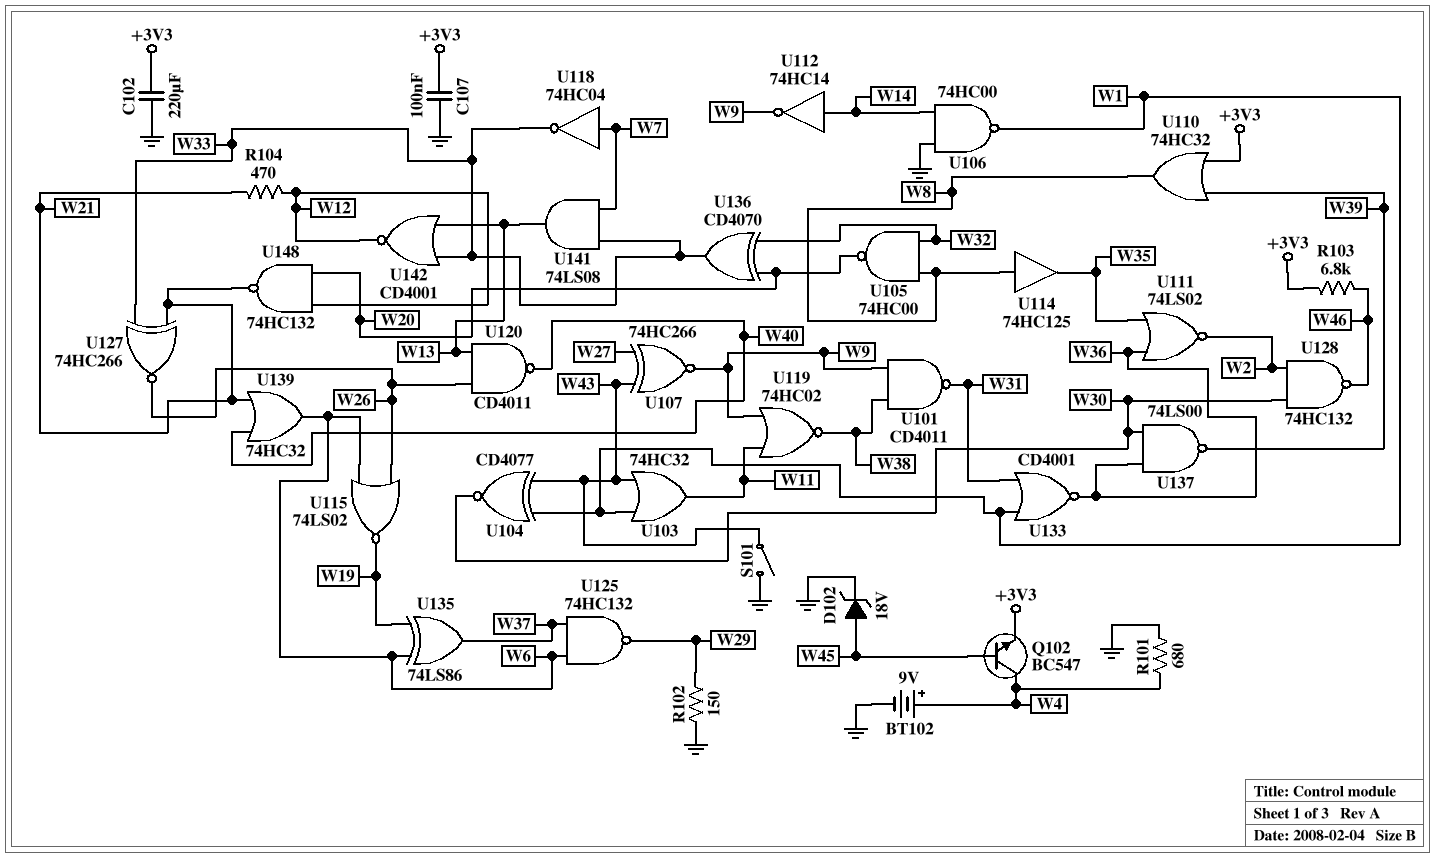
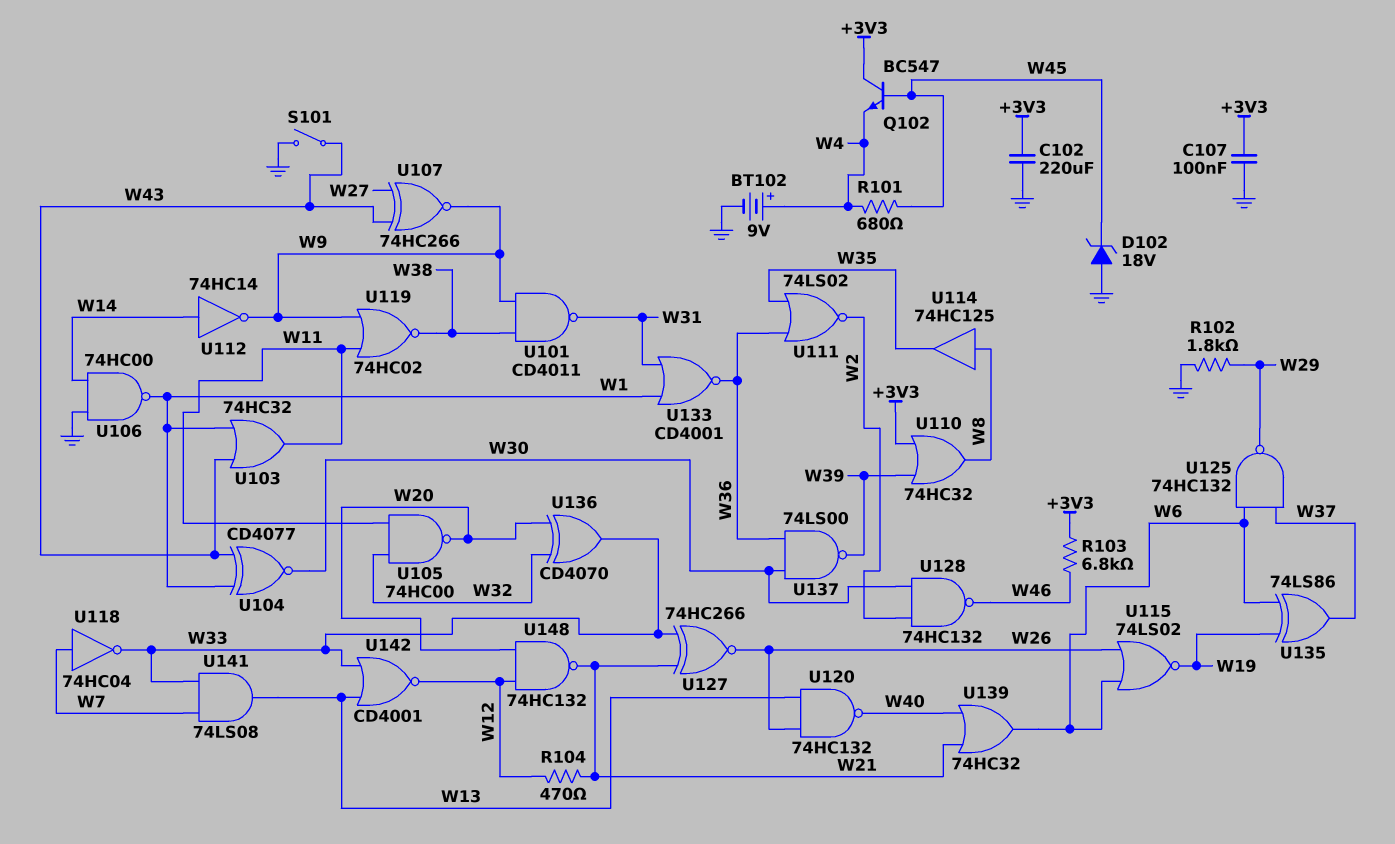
D102: zener 18V (A W45, K GND) -> zener 18V (A GND, K W45)
Q102: NPN BC547 (B W45, C W4, E +3V3) -> NPN BC547 (B W45, C +3V3, E W4)
R101: 680 (GND, W4) -> 680 (W4, W45)
R102: 150 (GND, W29) -> 1.8k (GND, W29)
U105: NAND 74HC00 (in W8, in W32, out W20) -> NAND 74HC00 (in W11, in W32, out W20)
U120: NAND CD4011 (in W13, in W26, out W40) -> NAND 74HC132 (in W13, in W26, out W40)

